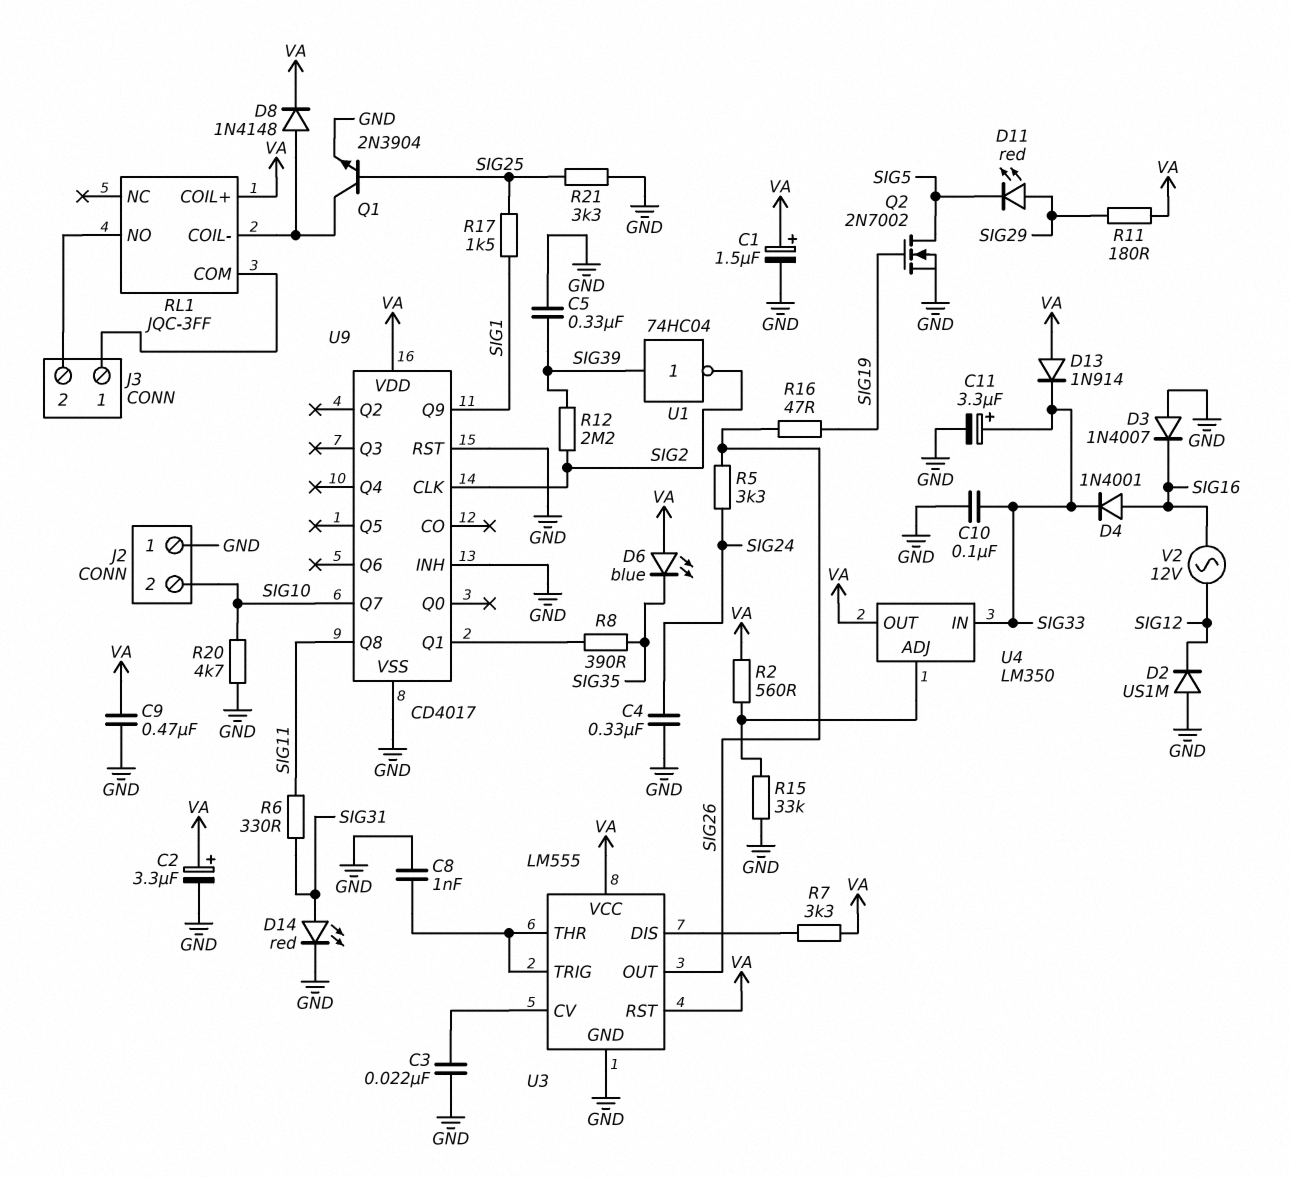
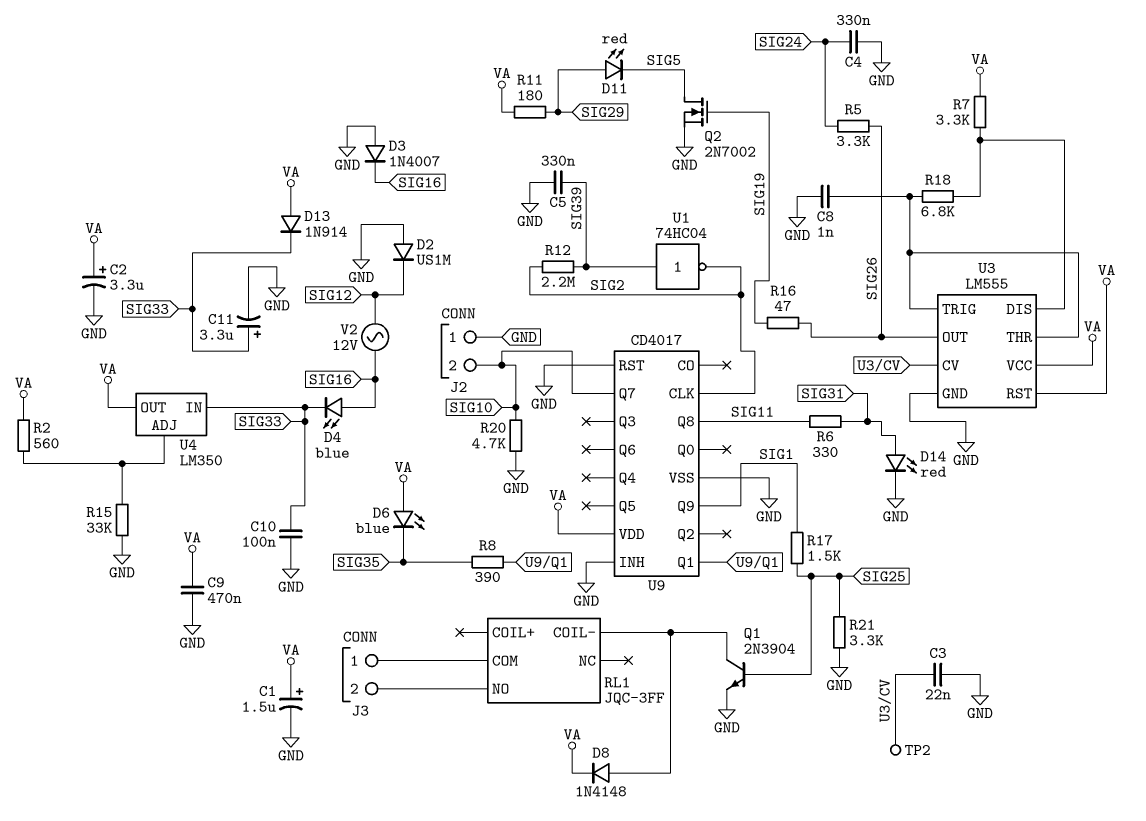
D4: diode 1N4001 (A SIG16, K SIG33) -> LED blue (A SIG16, K SIG33)
R18: none -> 6.8k (U3/DIS, U3/THR)
RL1 pin COIL+: VA -> none
TP2: none -> test point (U3/CV)

